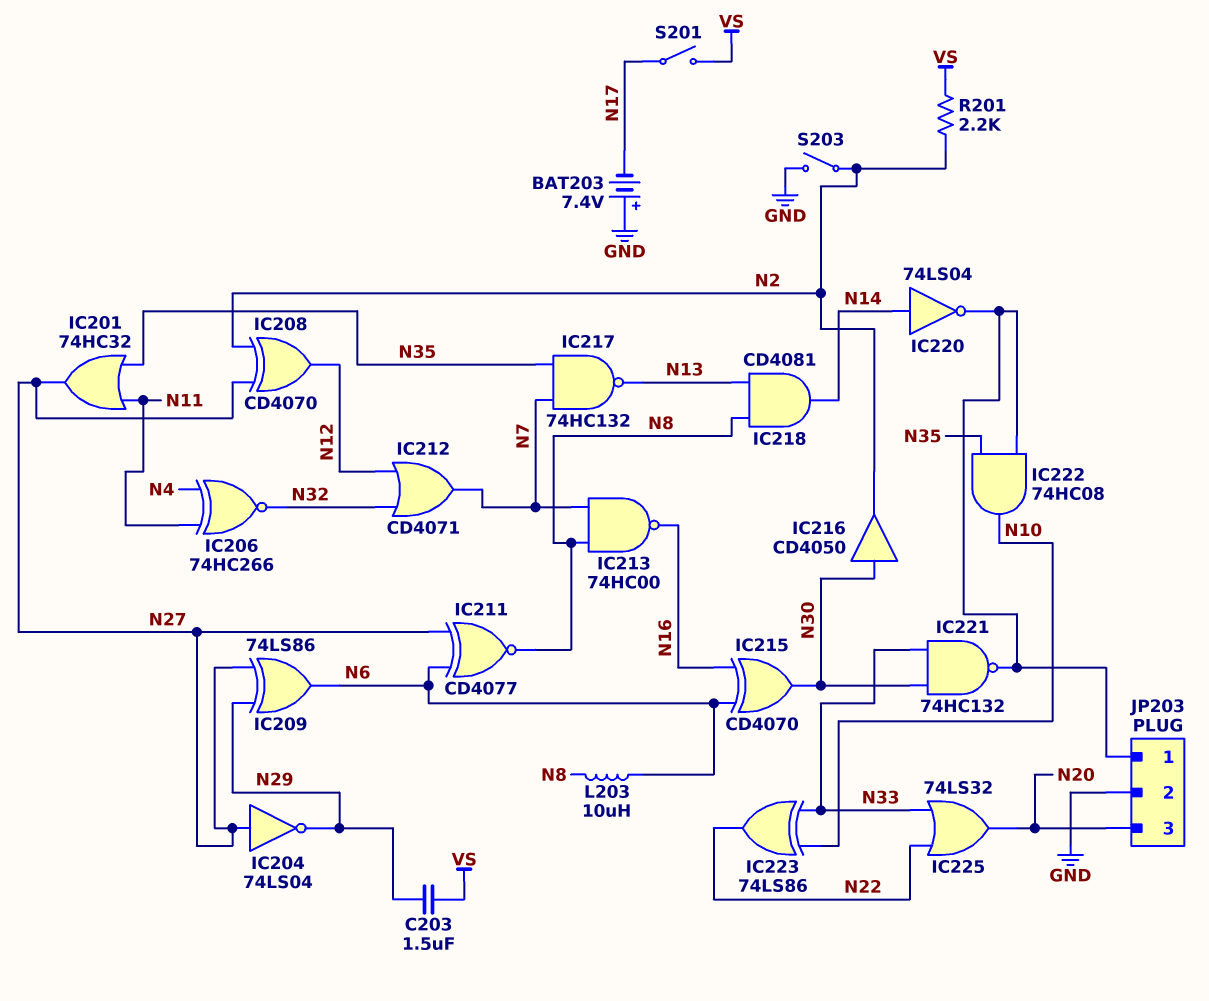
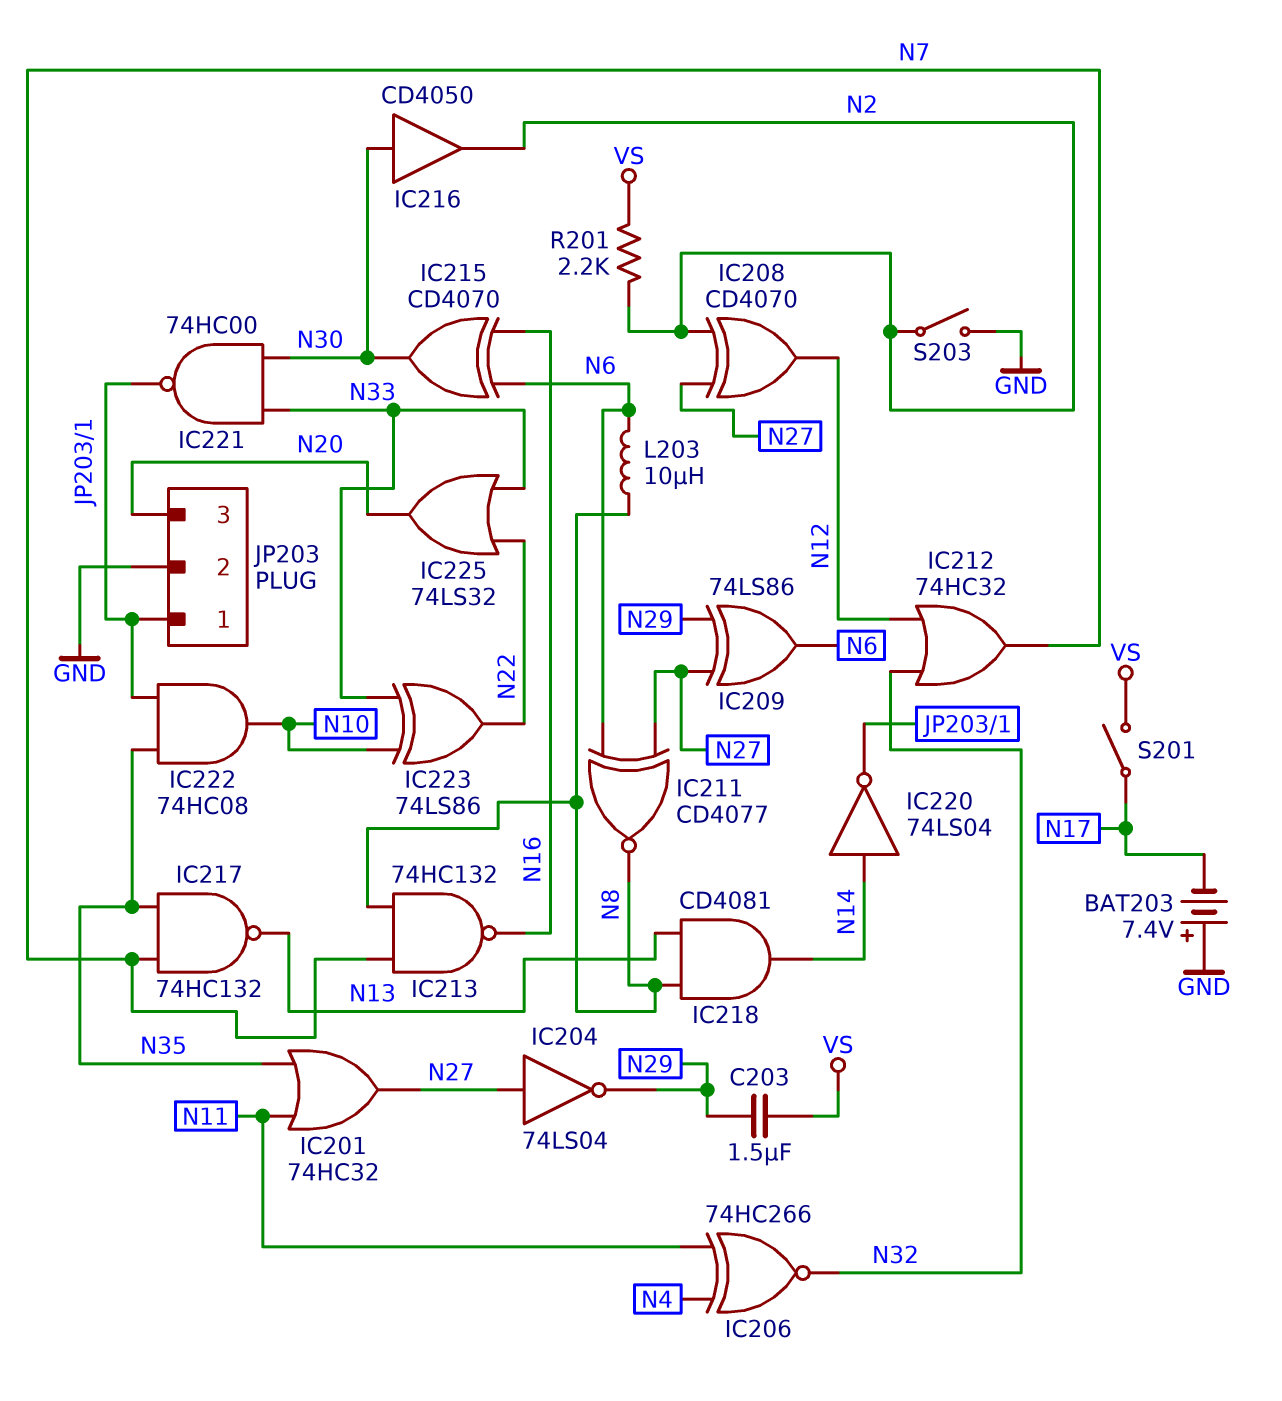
IC212: OR CD4071 (in N12, in N32, out N7) -> OR 74HC32 (in N12, in N32, out N7)
IC213: NAND 74HC00 (in N7, in N8, out N16) -> NAND 74HC132 (in N7, in N8, out N16)
IC221: NAND 74HC132 (in N30, in N33, out JP203/1) -> NAND 74HC00 (in N30, in N33, out JP203/1)

